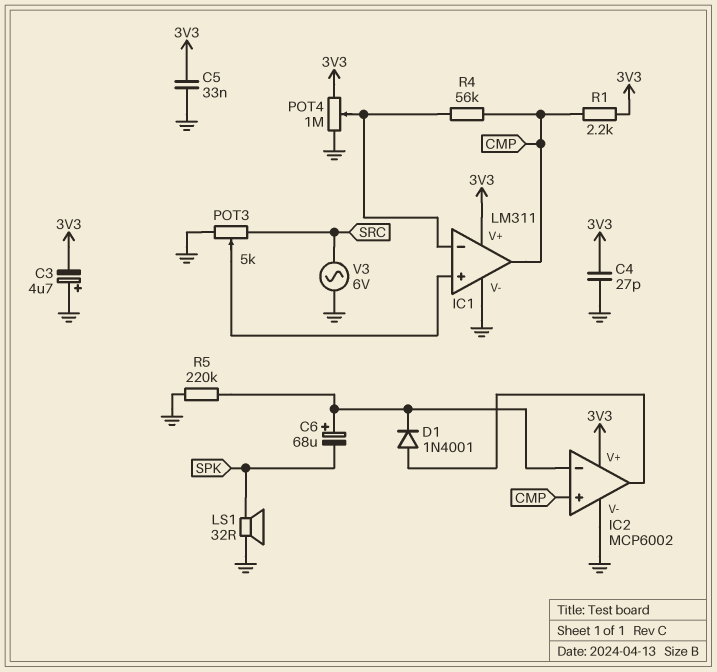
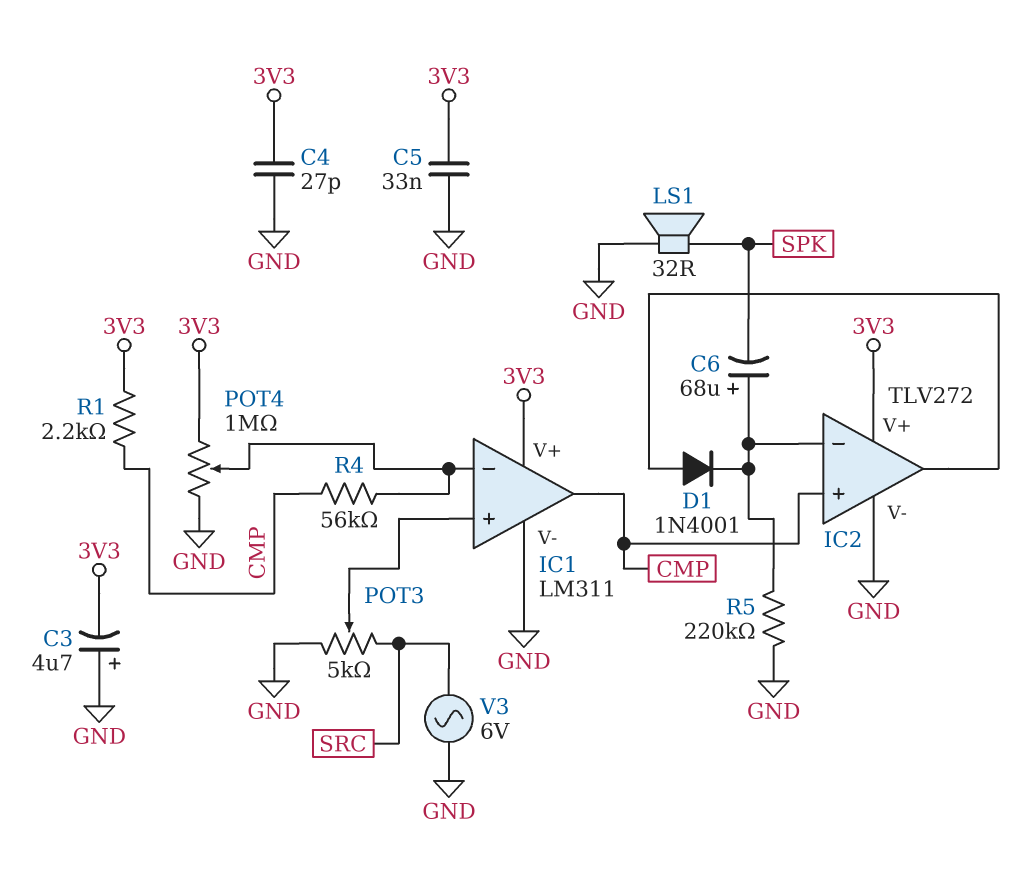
IC2: MCP6002 -> TLV272

